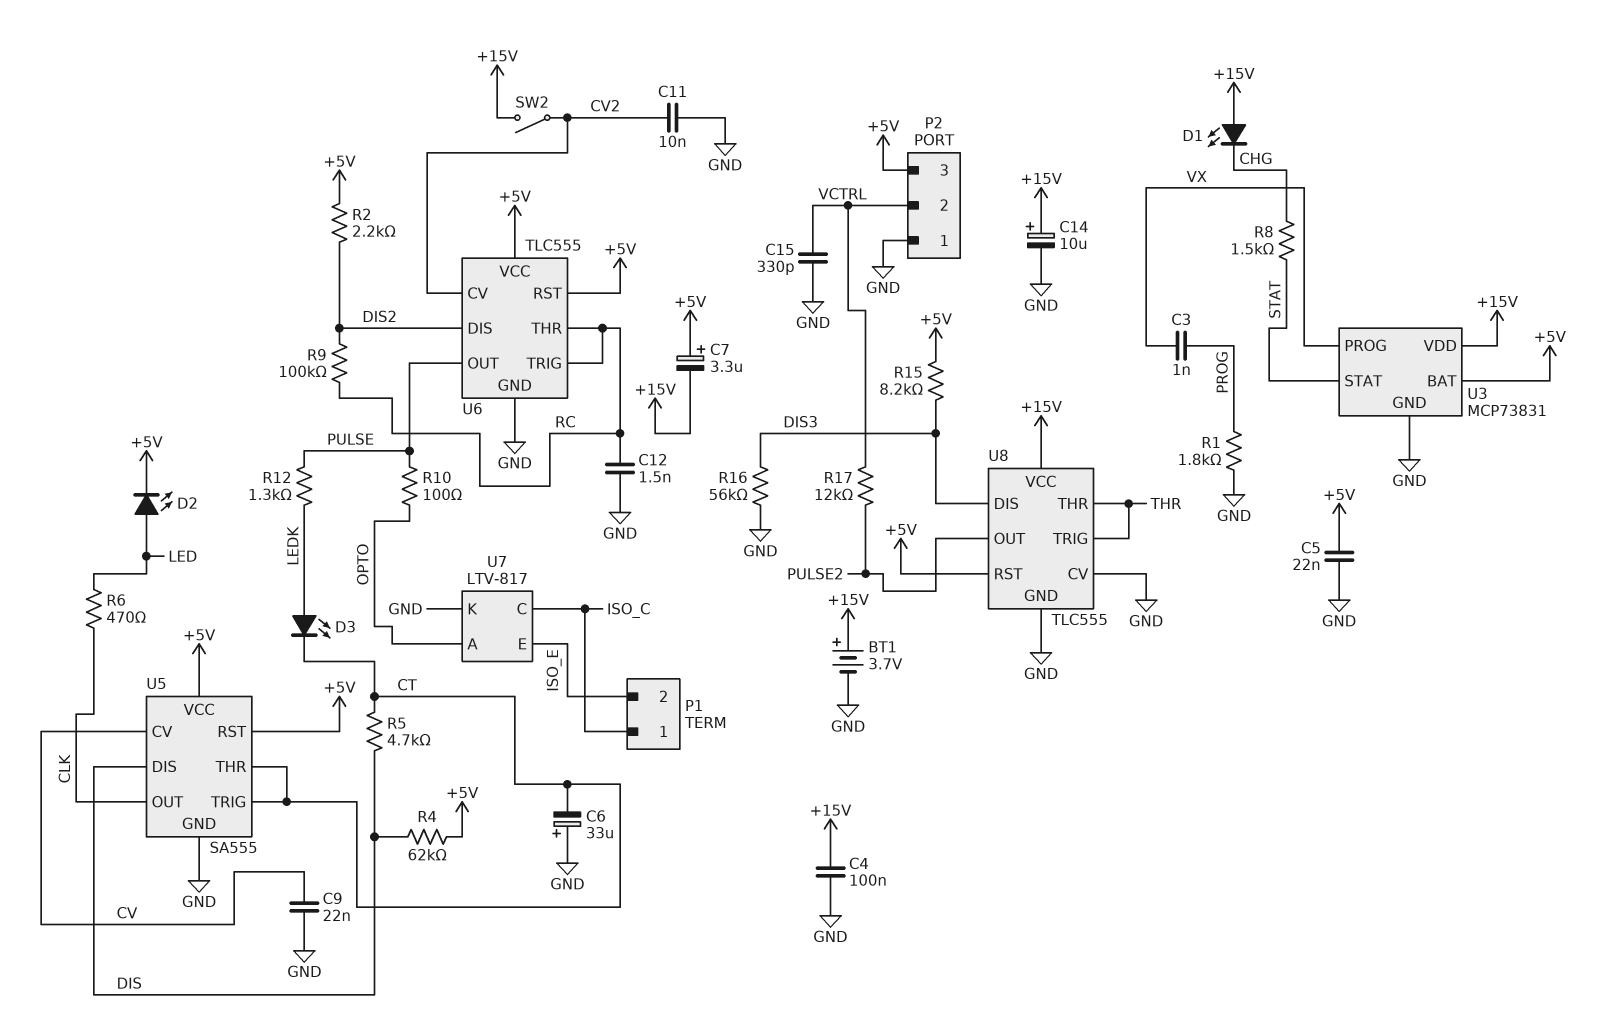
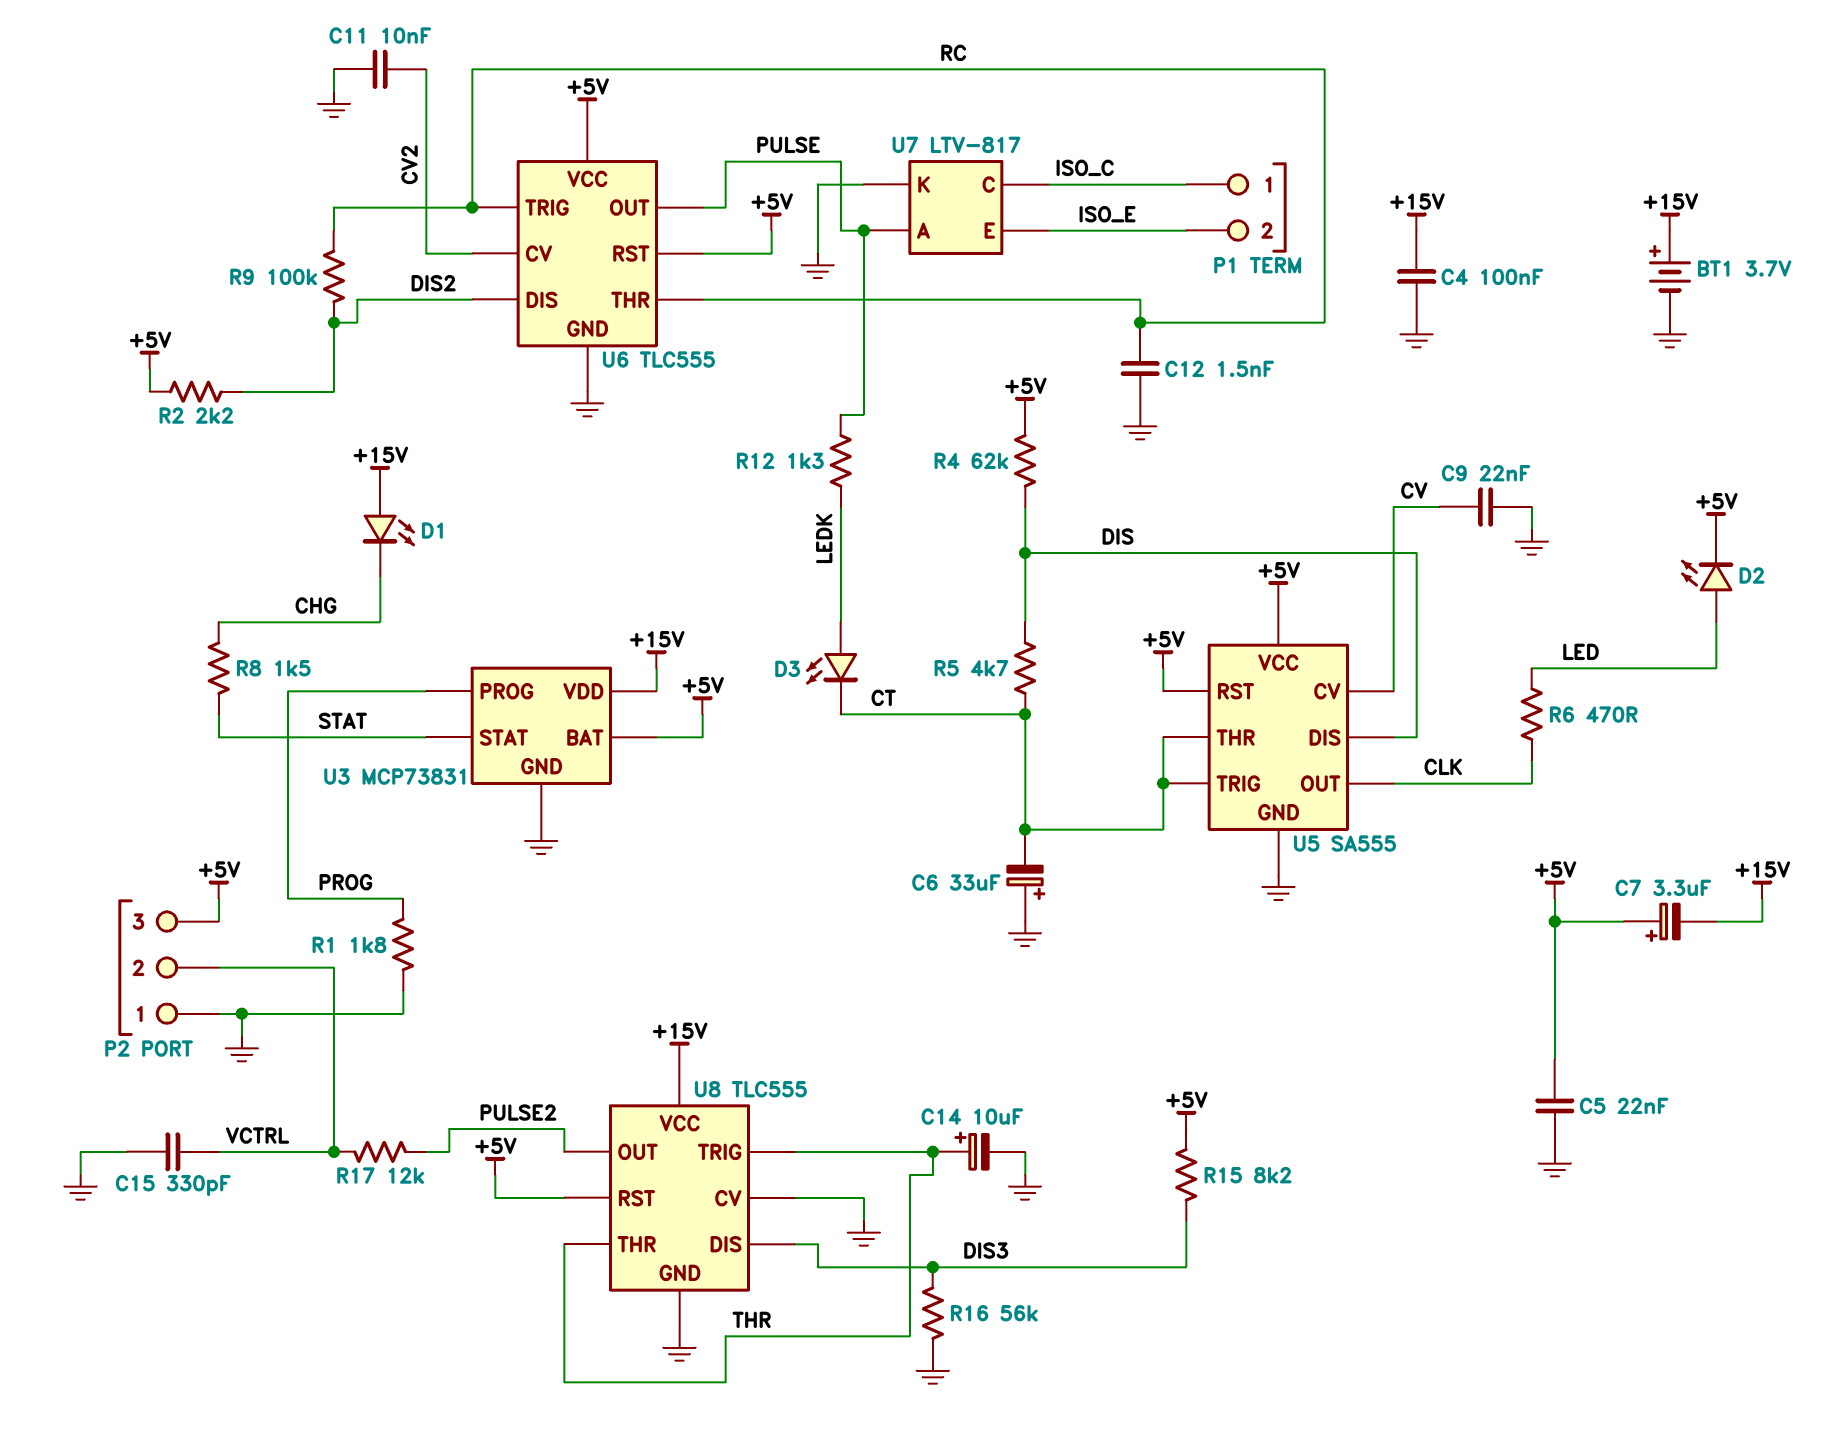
C3: 1nF (PROG, VX) -> none
C14: 10uF (plus +15V, minus GND) -> 10uF (plus THR, minus GND)
R10: 100 (OPTO, PULSE) -> none
SW2: switch (+15V, CV2) -> none
U3 pin PROG: VX -> PROG
U7 pin A: OPTO -> PULSE

